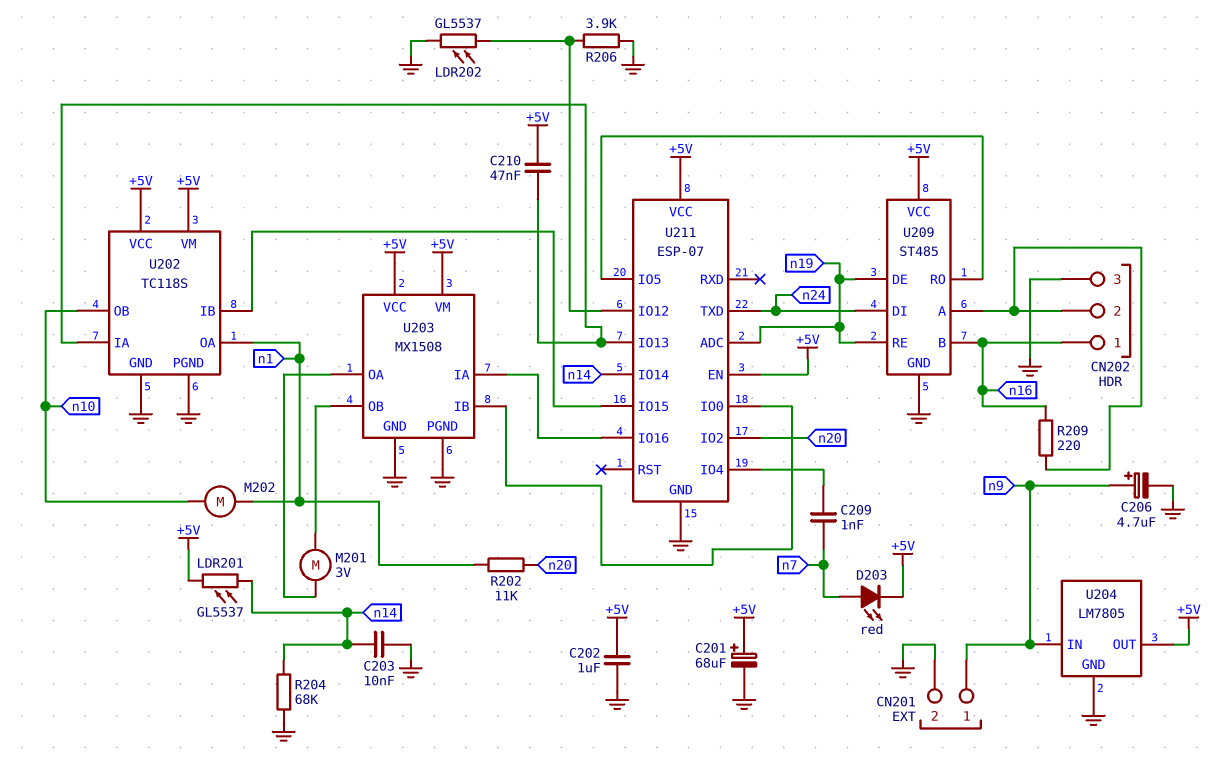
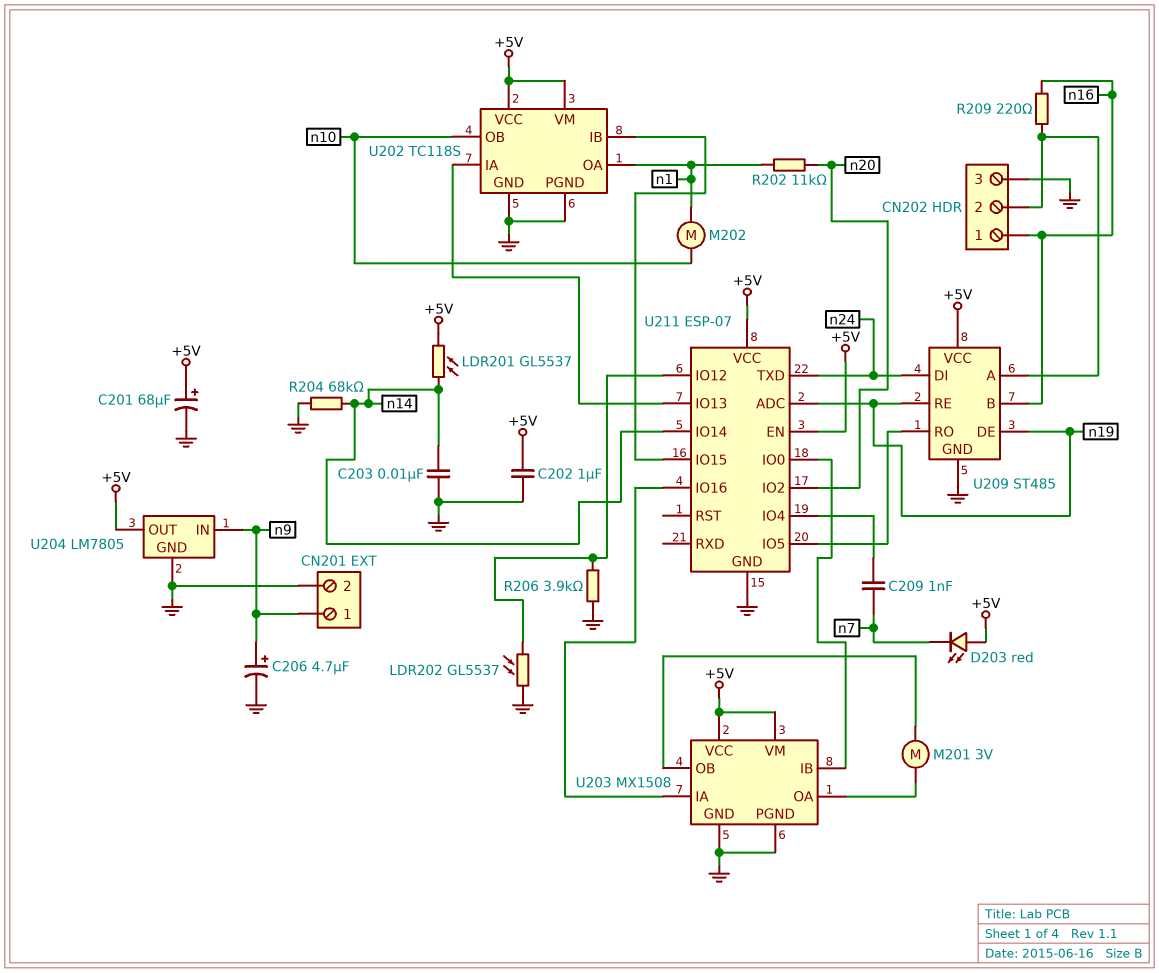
C210: 47nF (+5V, U202/IA) -> none
D203: LED red (A n7, K +5V) -> LED red (A +5V, K n7)

